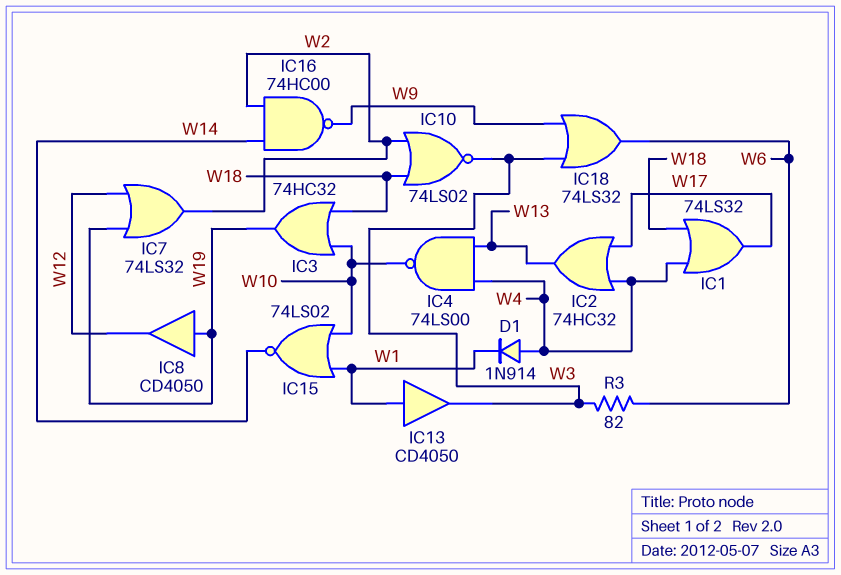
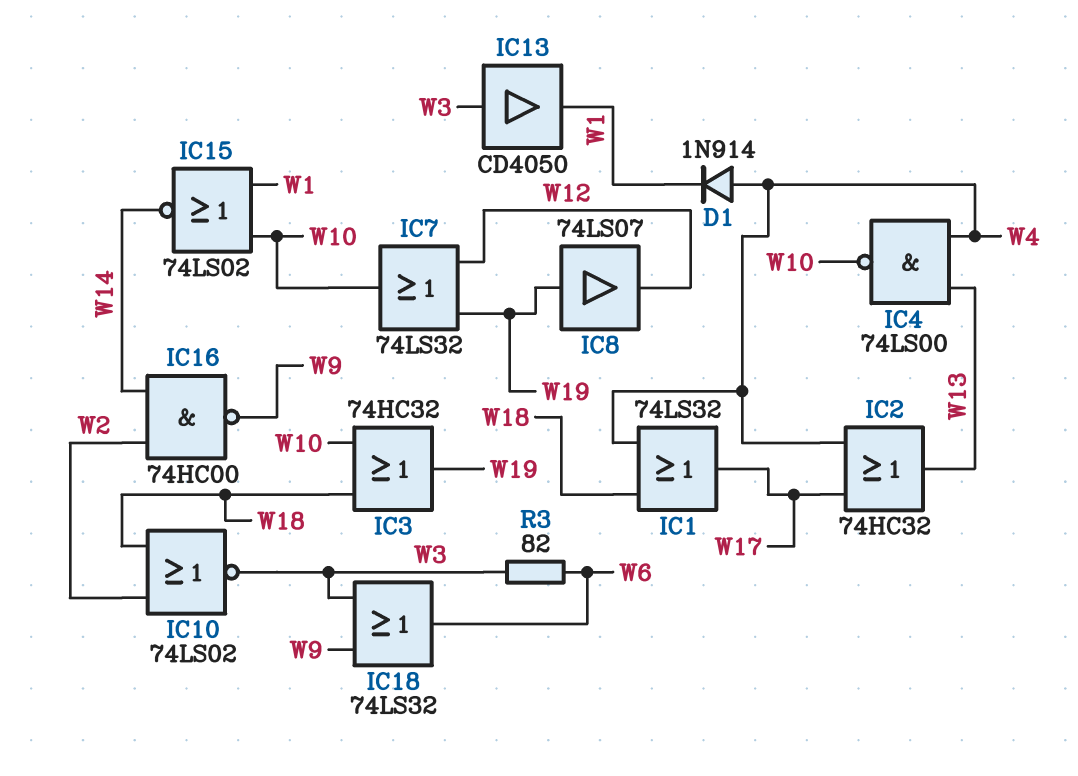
IC7: OR 74LS32 (in W12, in W19, out W2) -> OR 74LS32 (in W12, in W19, out W10)
IC8: buffer CD4050 (in W19, out W12) -> buffer 74LS07 (in W19, out W12)
IC13: buffer CD4050 (in W1, out W3) -> buffer CD4050 (in W3, out W1)

